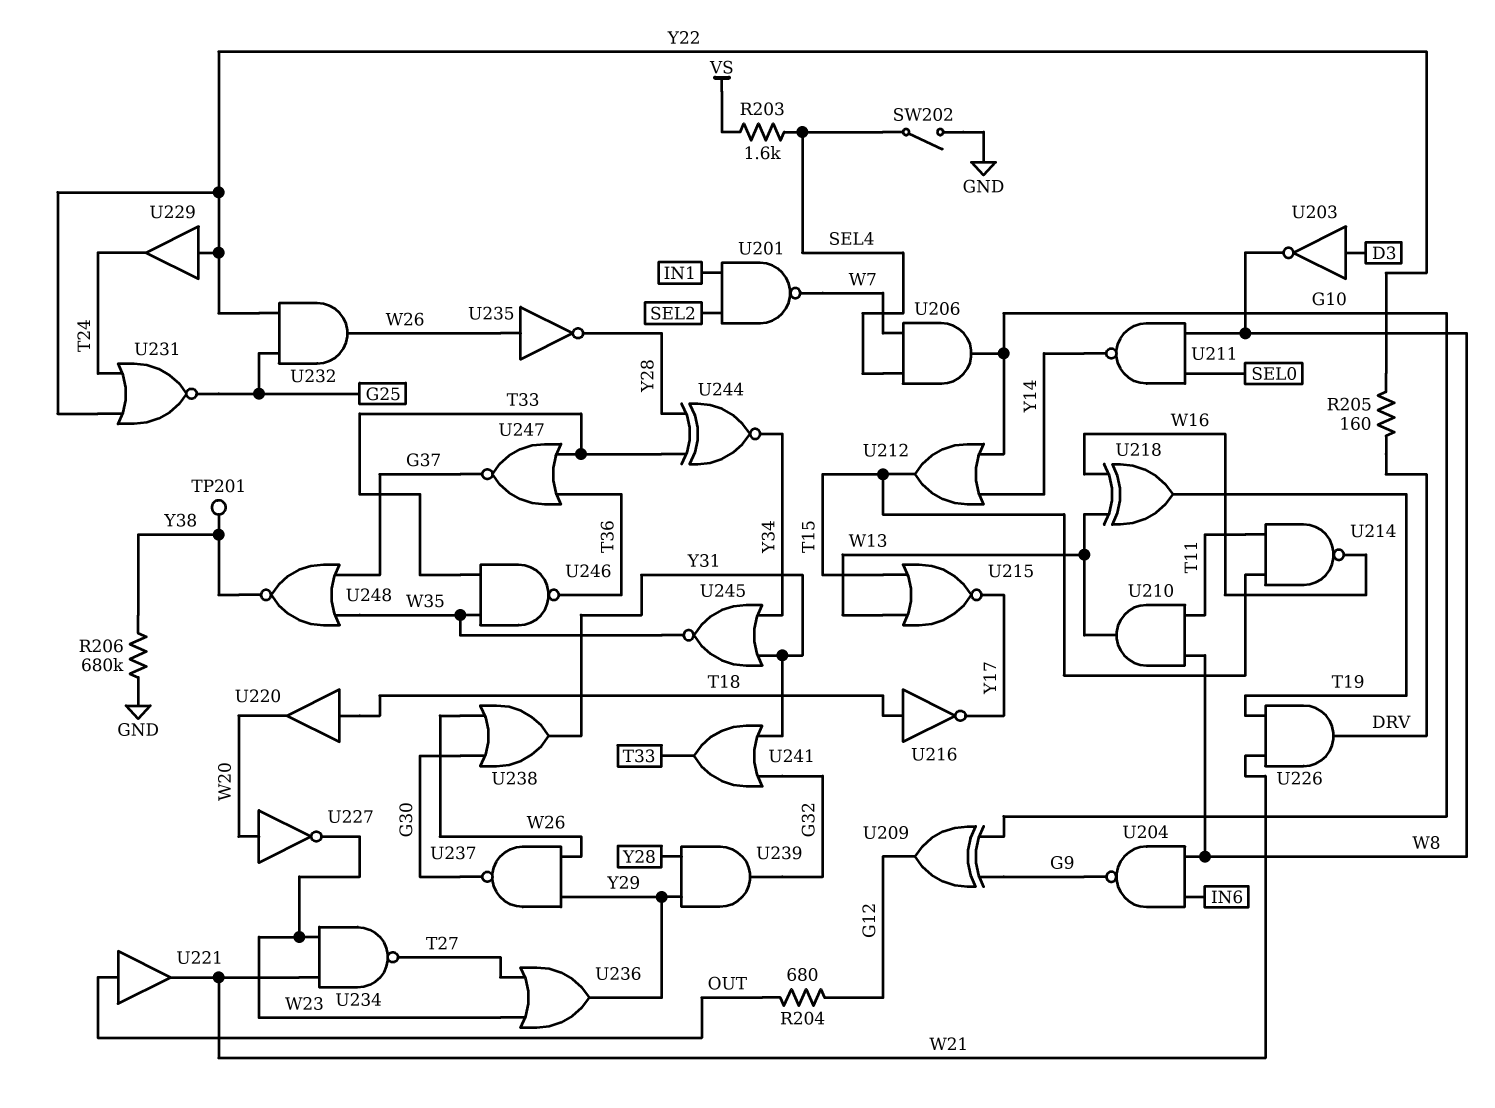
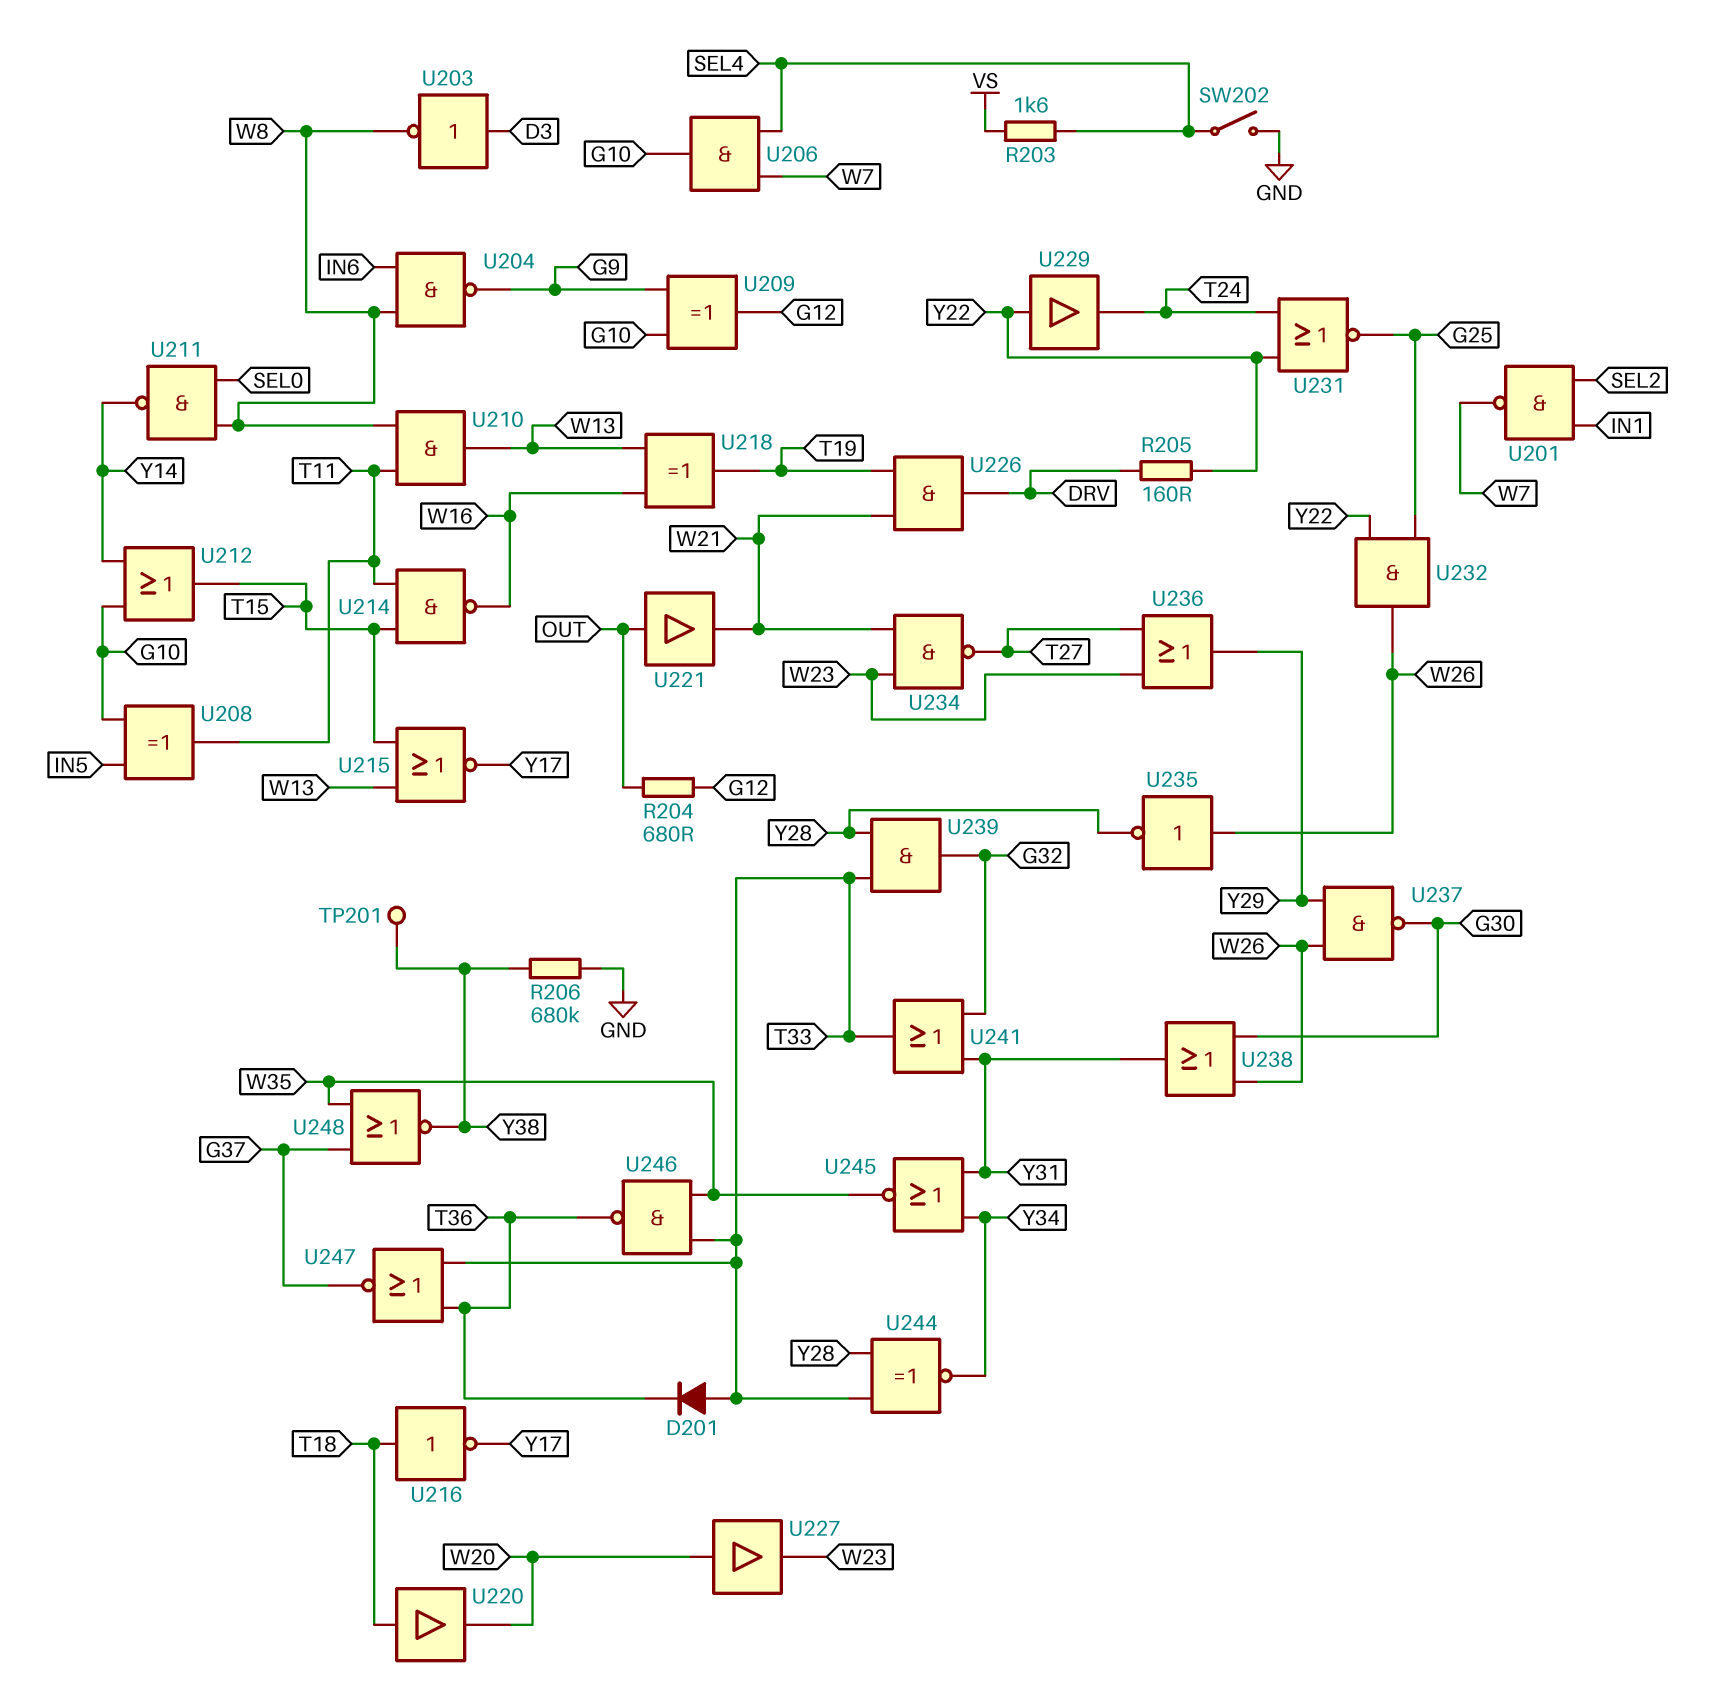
D201: none -> diode (A T33, K T36)
U208: none -> XOR (in G10, in IN5, out T11)
U227: NOT (in W20, out W23) -> buffer (in W20, out W23)
U239: AND (in Y28, in Y29, out G32) -> AND (in T33, in Y28, out G32)

